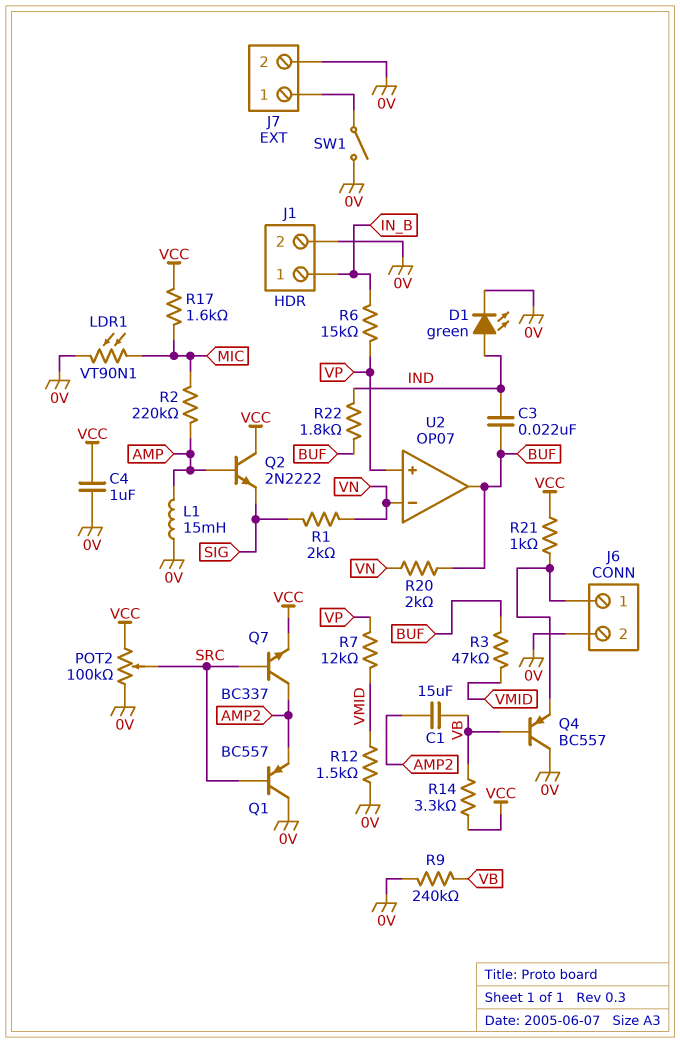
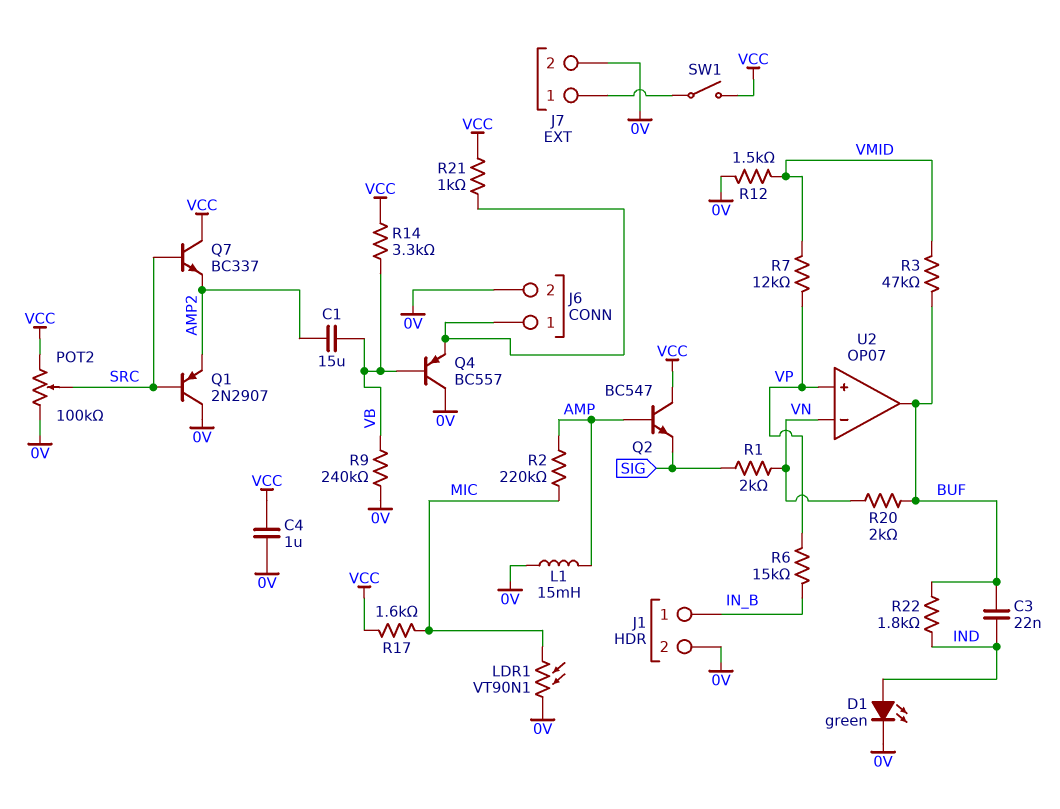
Q1: PNP BC557 (B SRC, C 0V, E AMP2) -> PNP 2N2907 (B SRC, C 0V, E AMP2)
Q2: NPN 2N2222 (B AMP, C VCC, E SIG) -> NPN BC547 (B AMP, C VCC, E SIG)
Q7: NPN BC337 (B SRC, C AMP2, E VCC) -> NPN BC337 (B SRC, C VCC, E AMP2)
SW1: switch (0V, J7/1) -> switch (J7/1, VCC)

